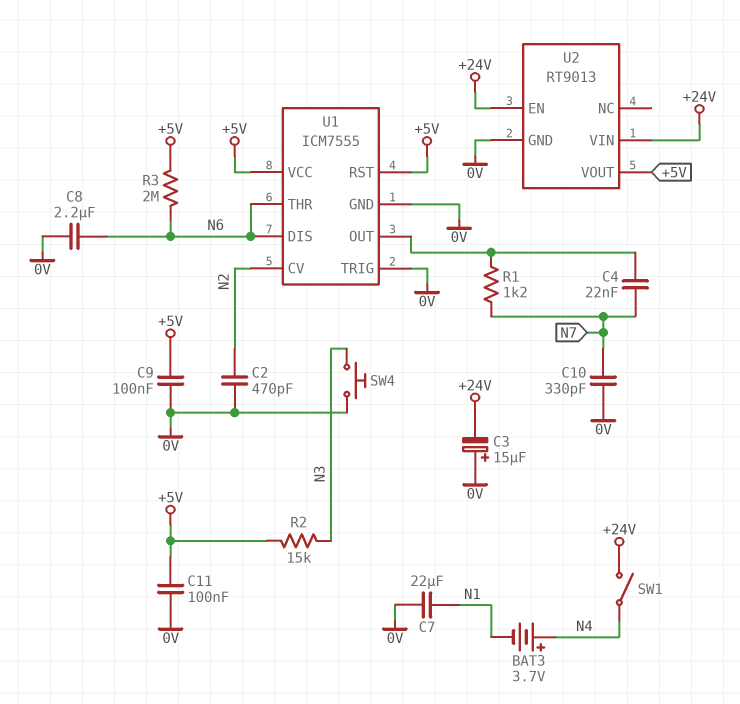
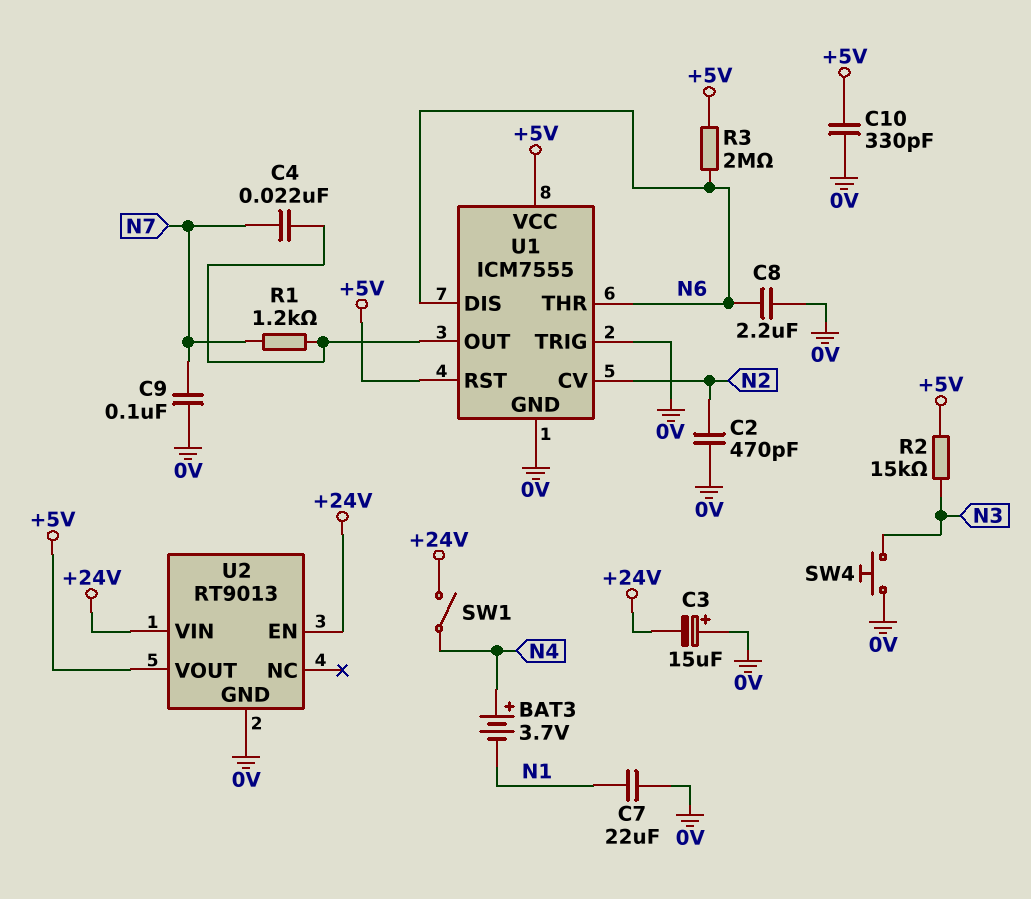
C9: 100nF (+5V, 0V) -> 100nF (0V, N7)
C10: 330pF (0V, N7) -> 330pF (+5V, 0V)
C11: 100nF (+5V, 0V) -> none

